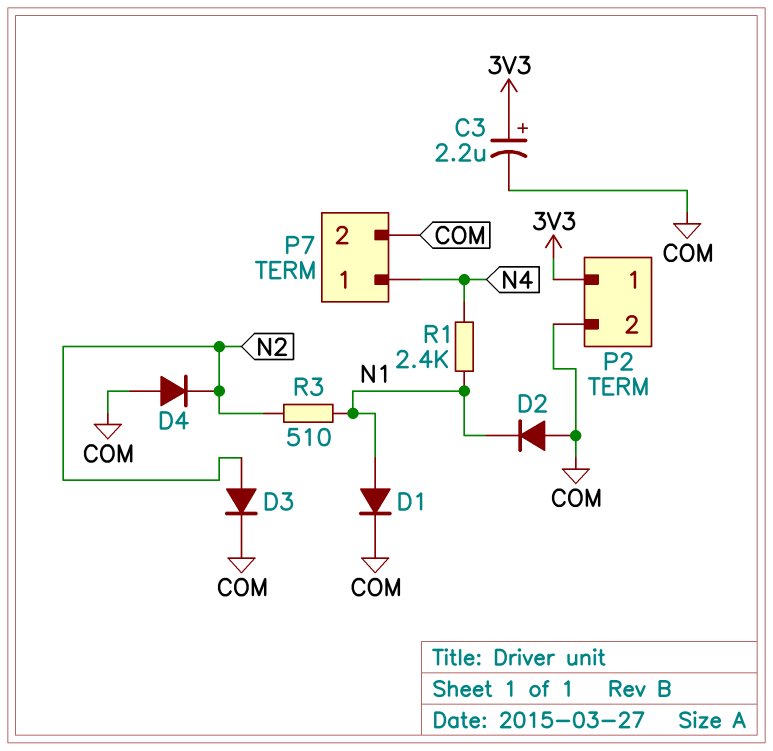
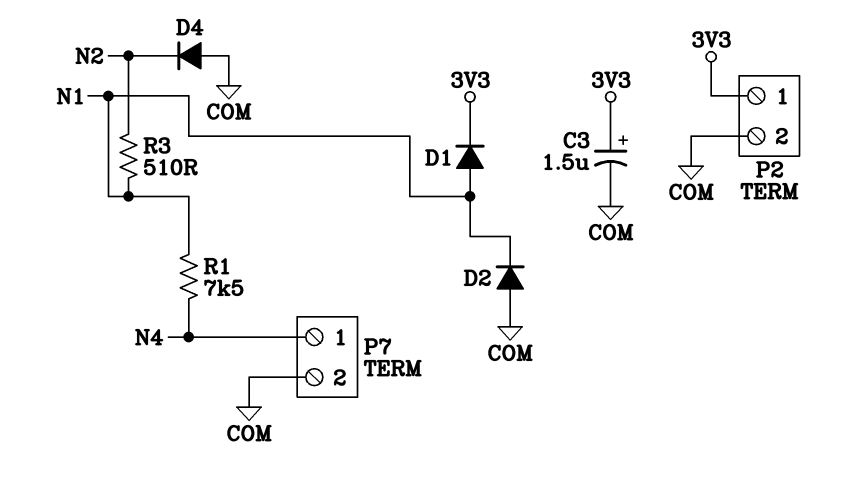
C3: 2.2uF (plus 3V3, minus COM) -> 1.5uF (plus 3V3, minus COM)
D1: diode (A N1, K COM) -> diode (A N1, K 3V3)
D3: diode (A N2, K COM) -> none
R1: 2.4k (N1, N4) -> 7.5k (N1, N4)

